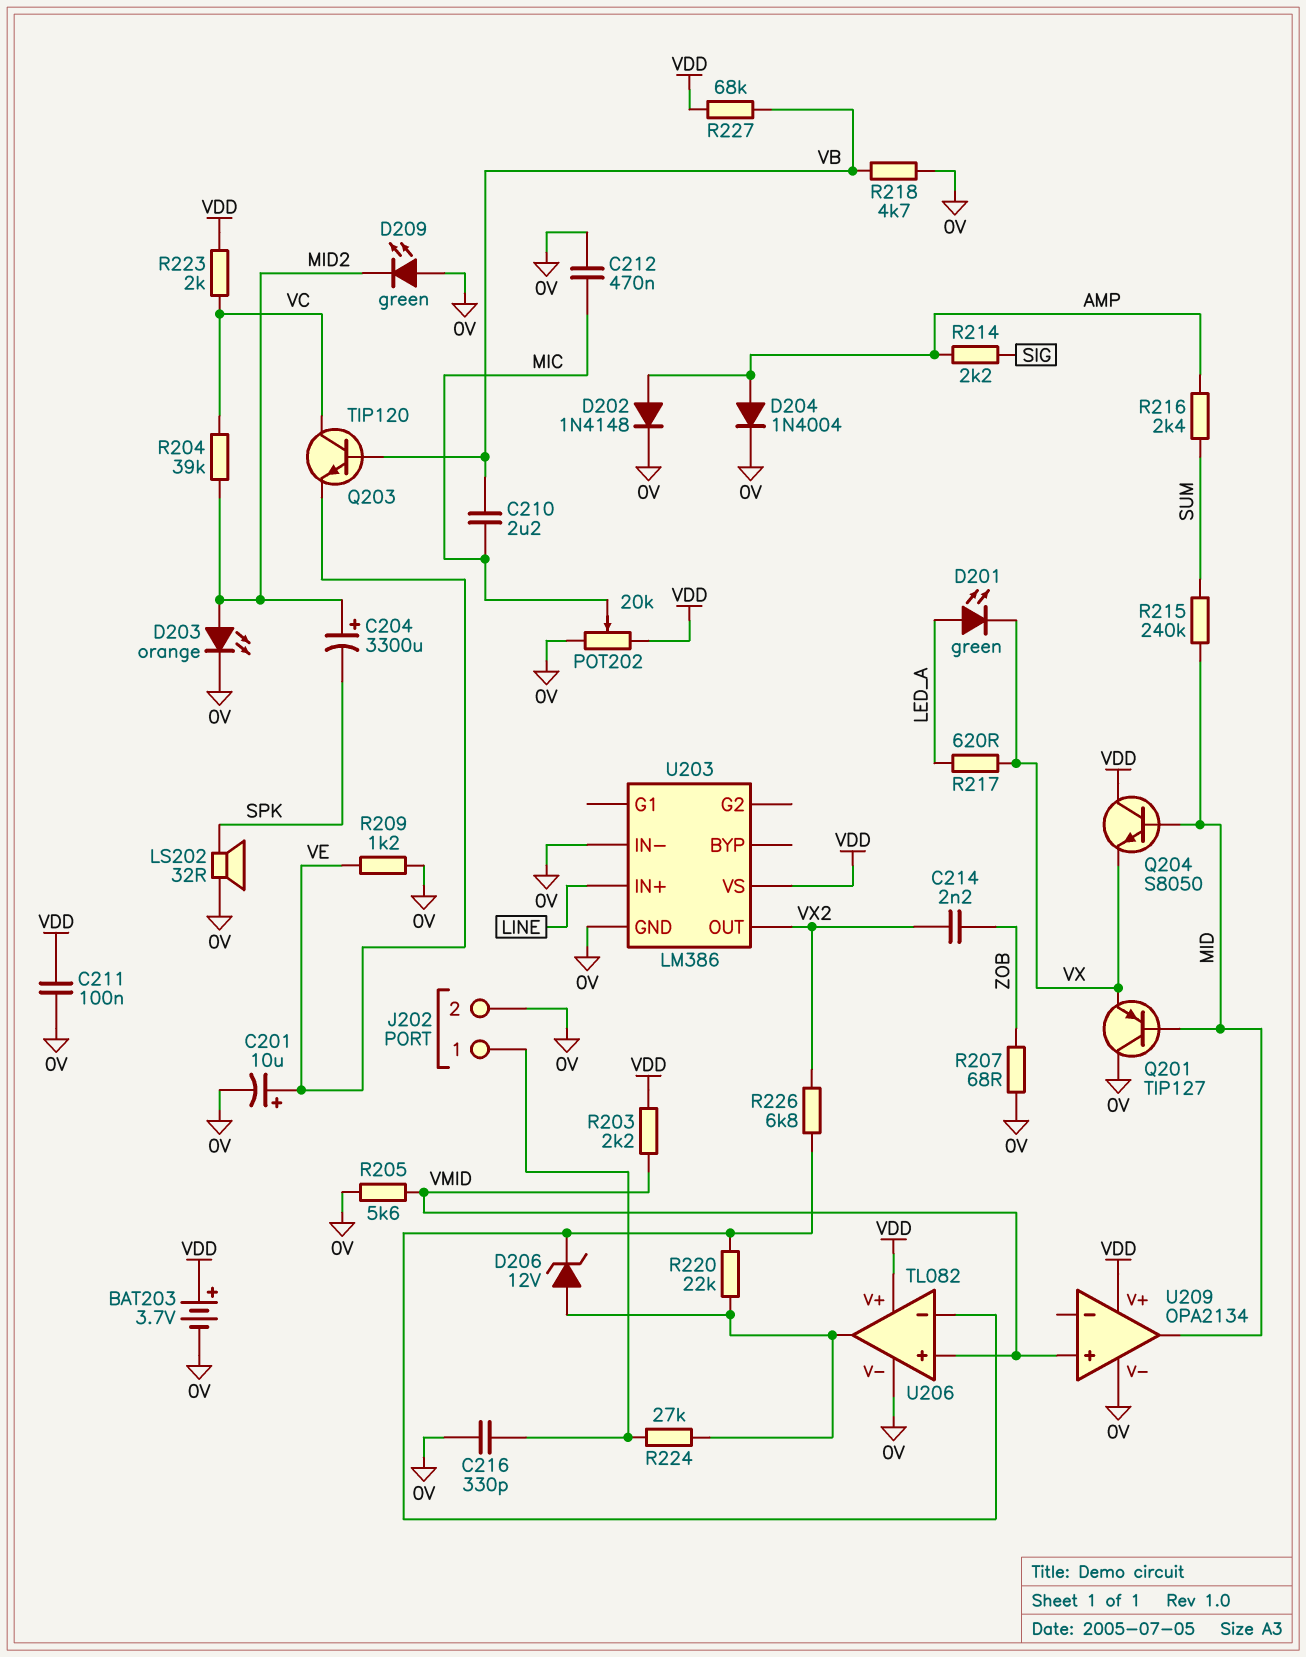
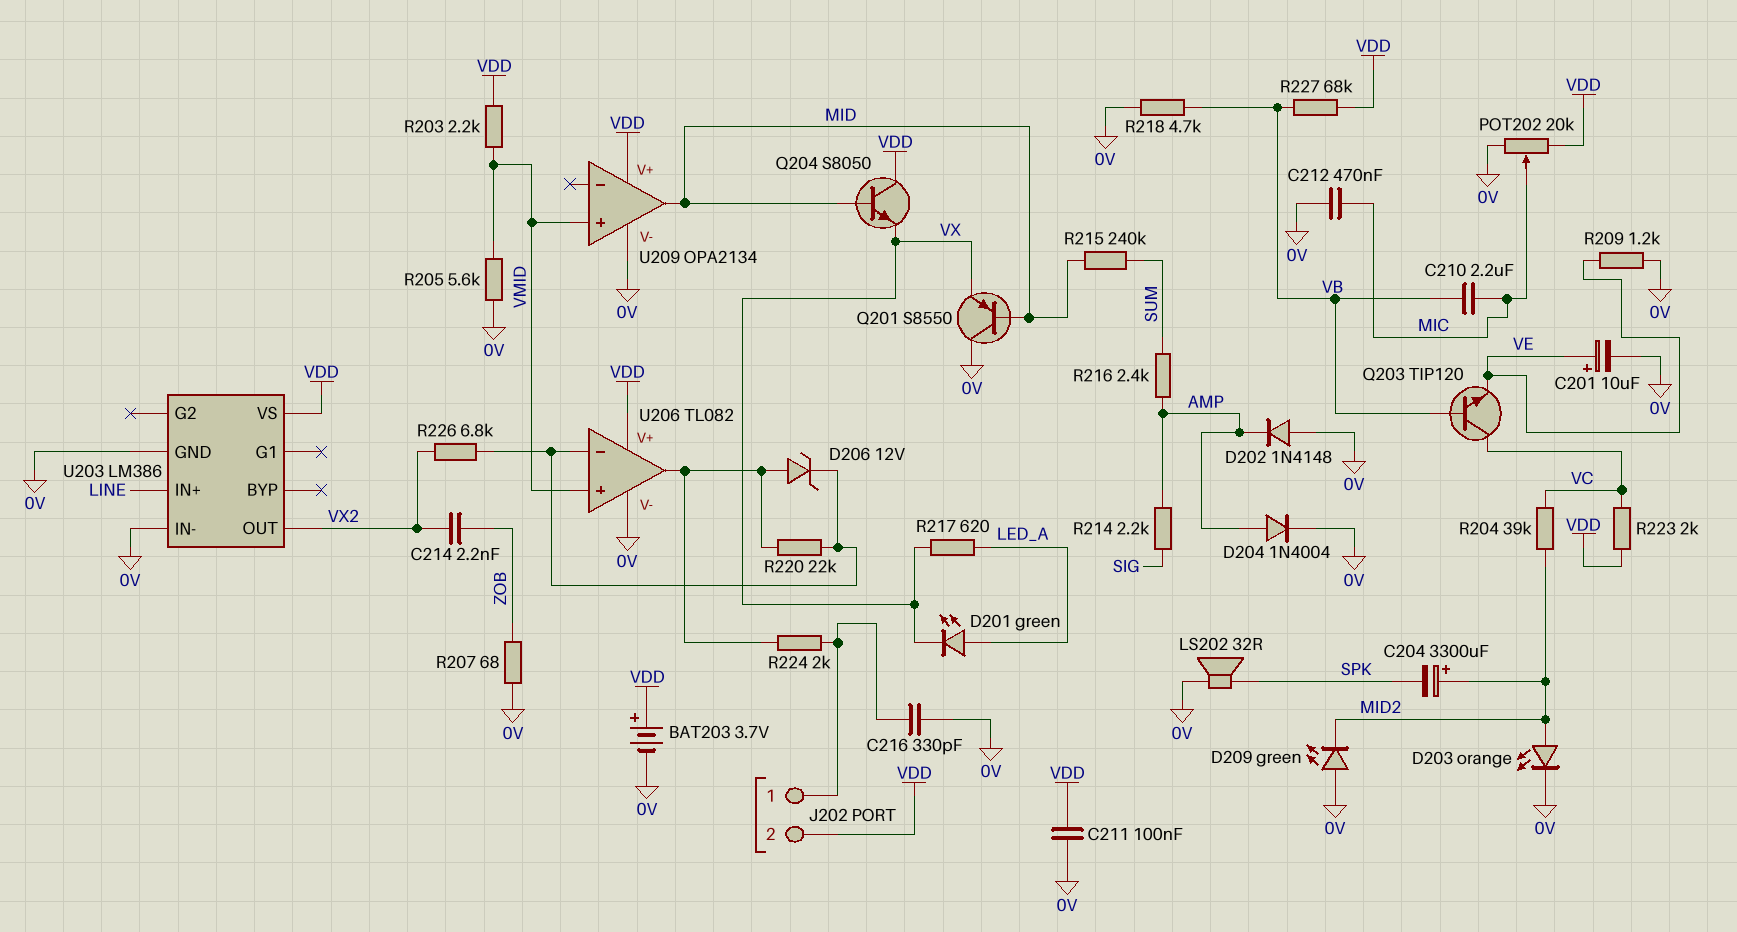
D202: diode 1N4148 (A AMP, K 0V) -> diode 1N4148 (A 0V, K AMP)
J202 pin 2: 0V -> VDD
Q201: PNP TIP127 (B MID, C 0V, E VX) -> PNP S8550 (B MID, C 0V, E VX)
R224: 27k (J202/1, U206/out) -> 2k (J202/1, U206/out)

